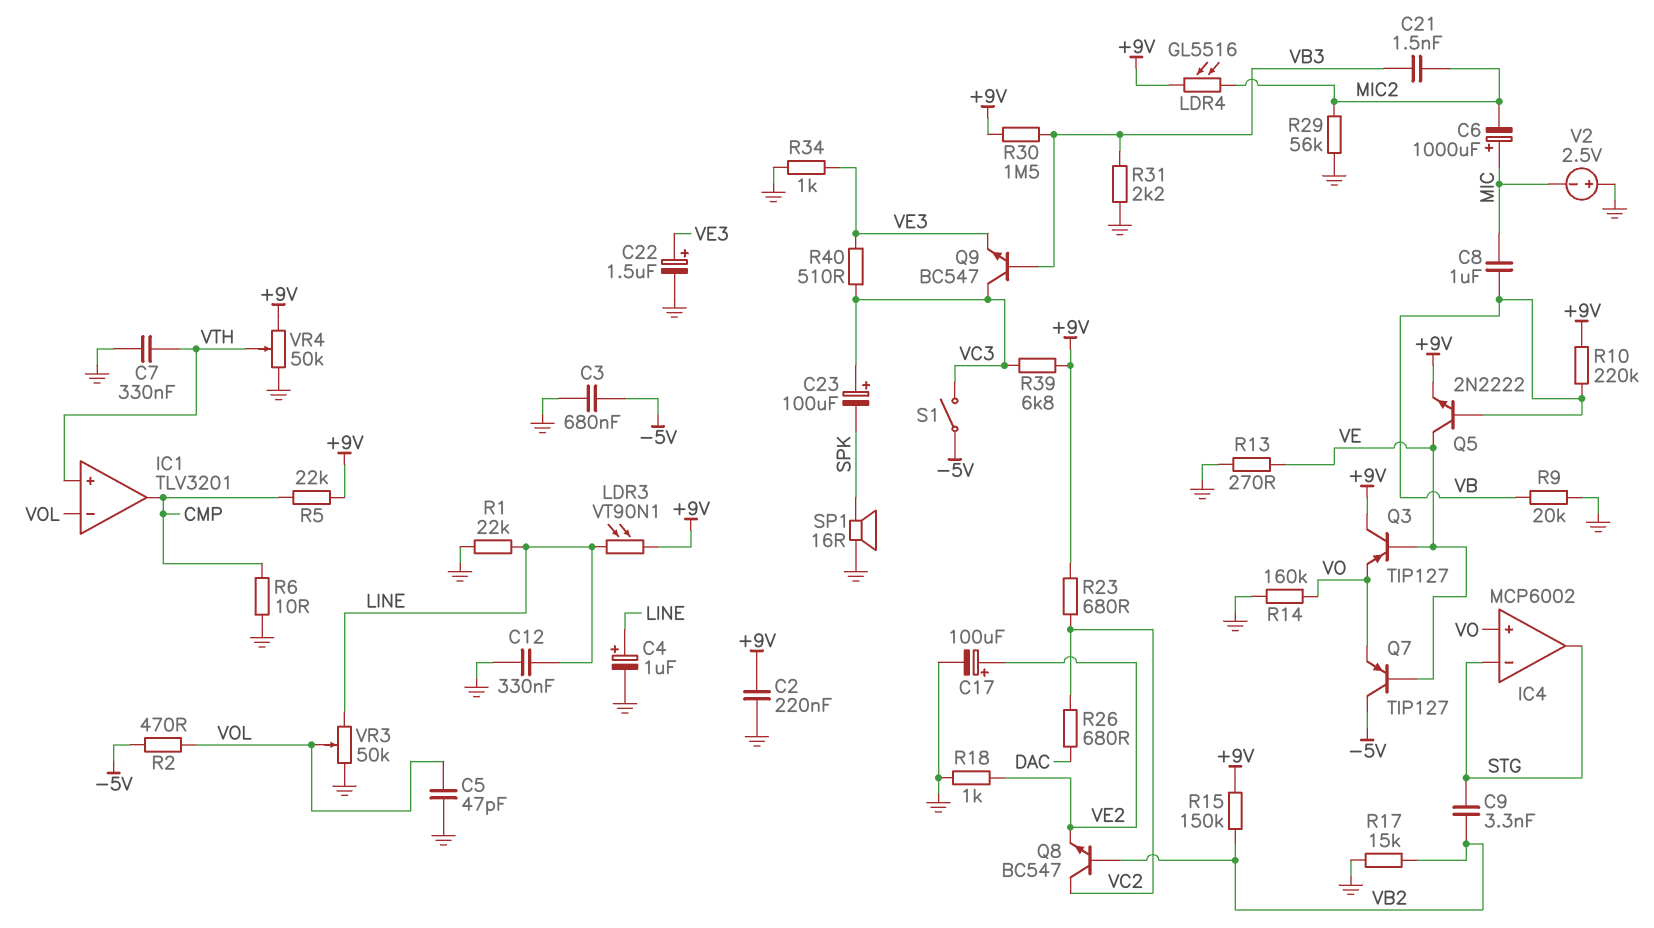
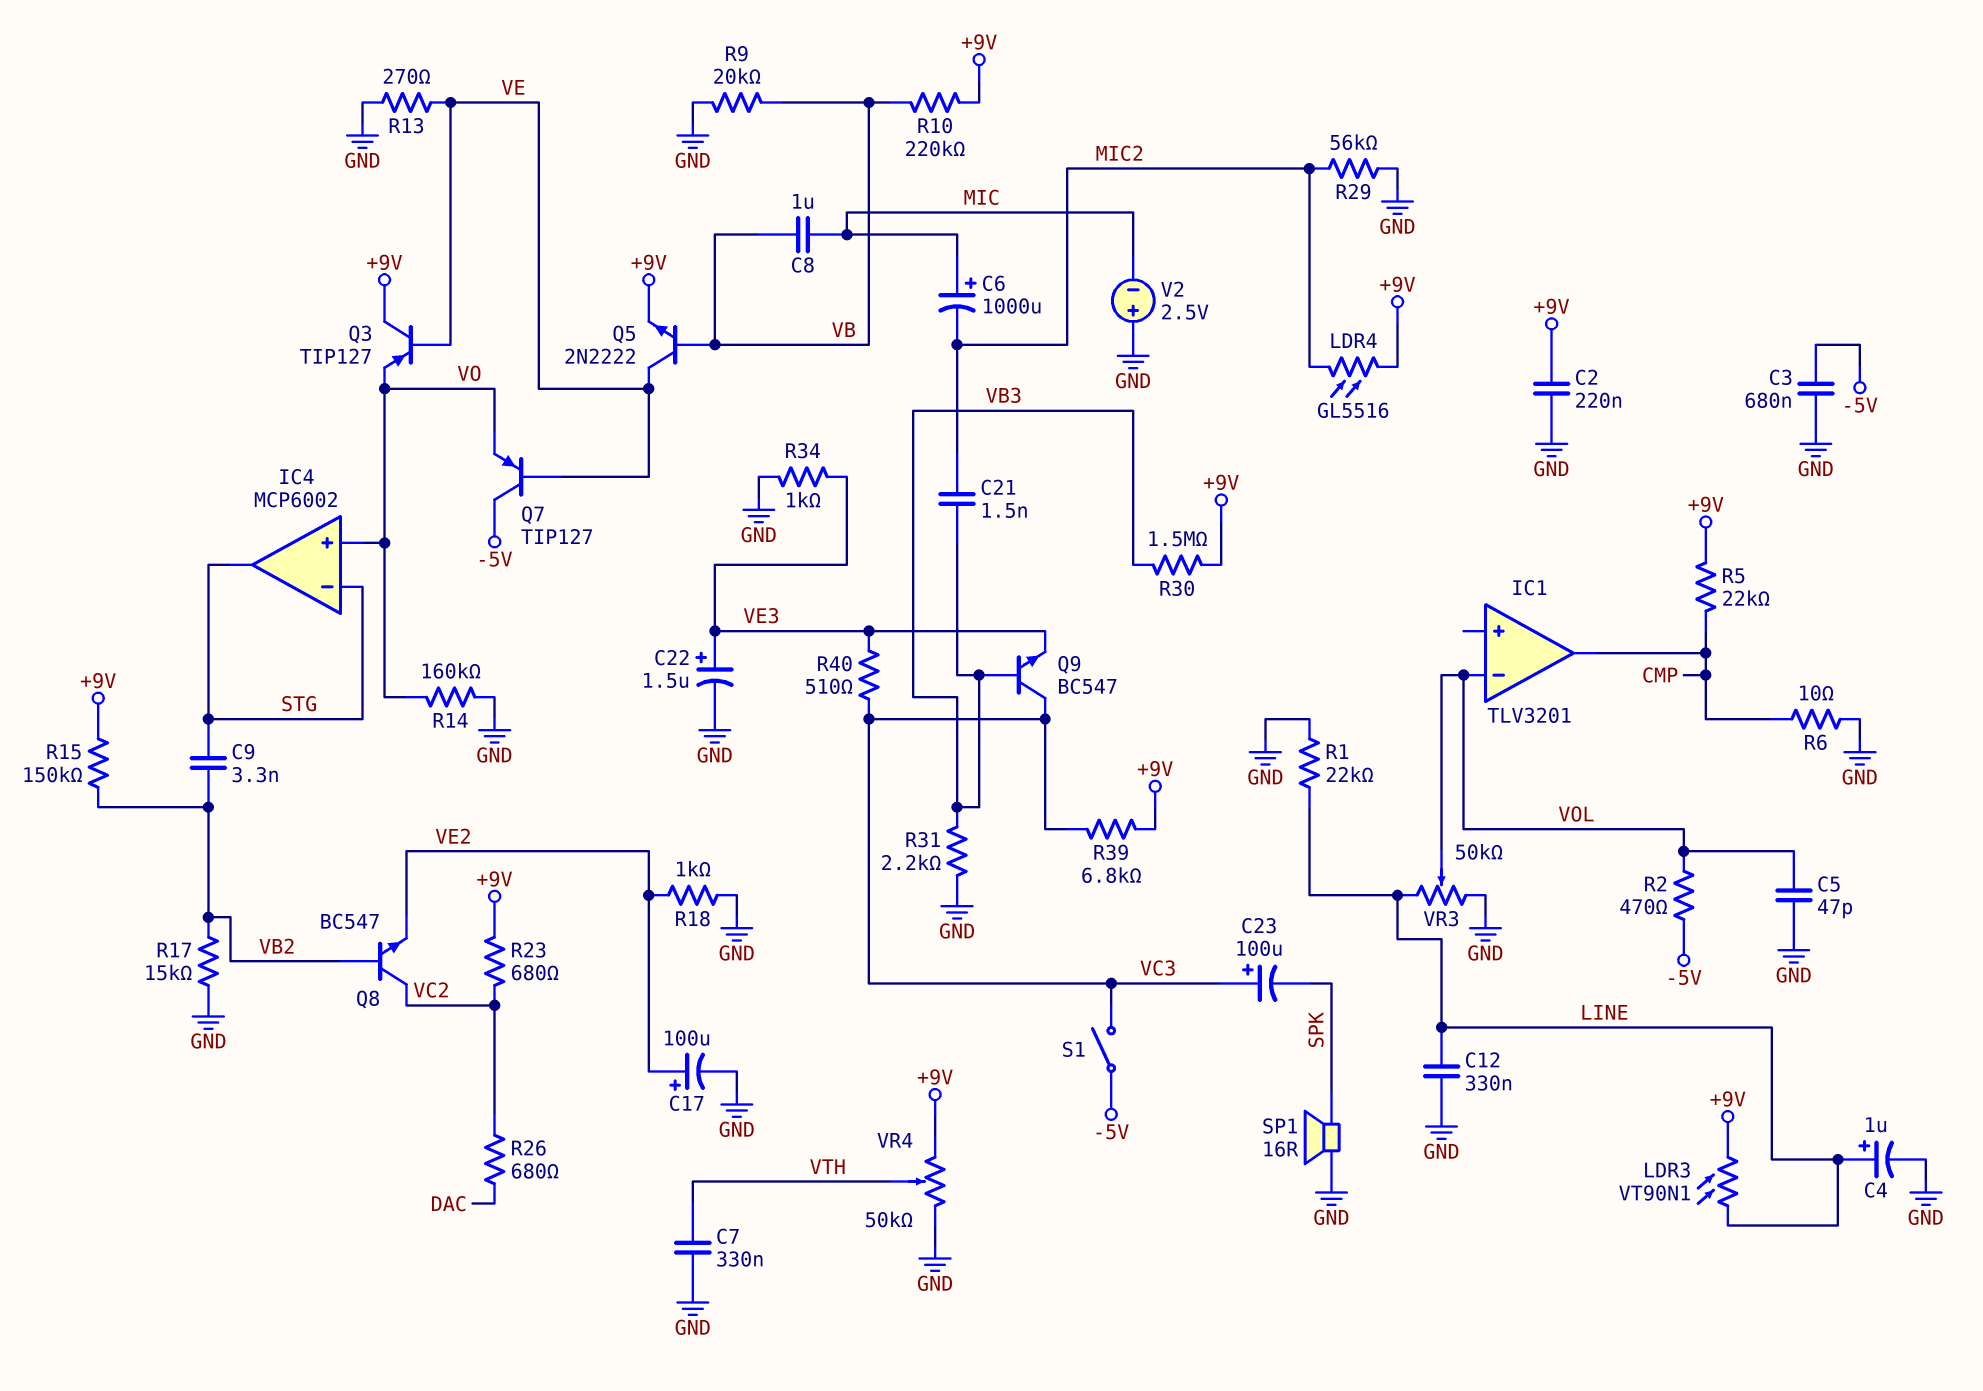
IC1 pin in+: VTH -> none

